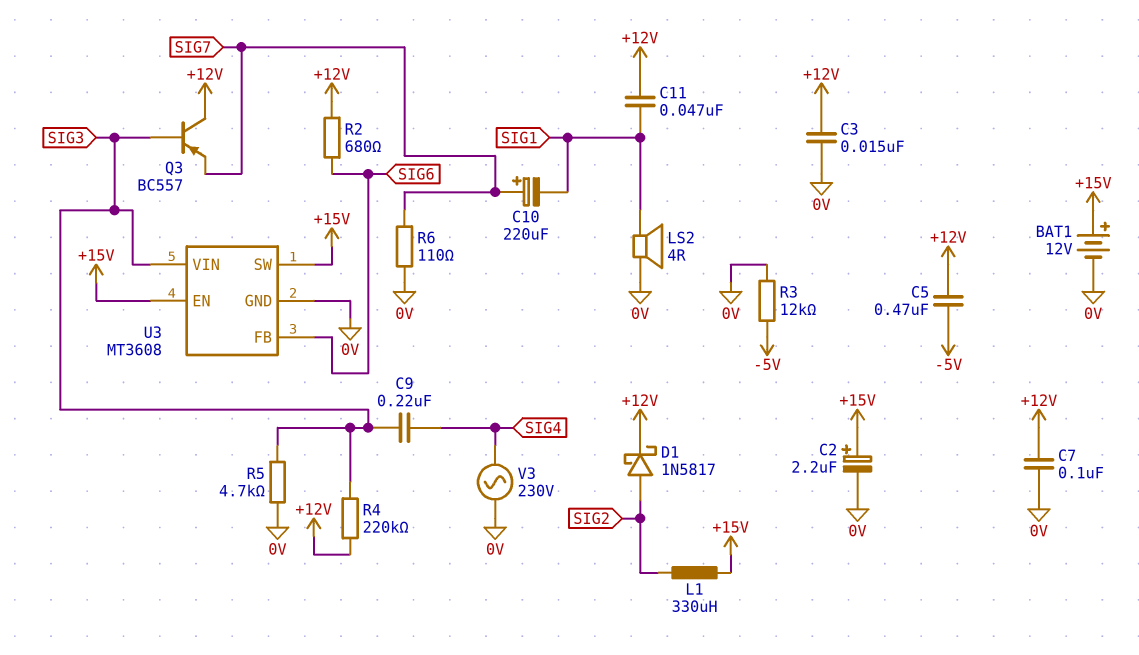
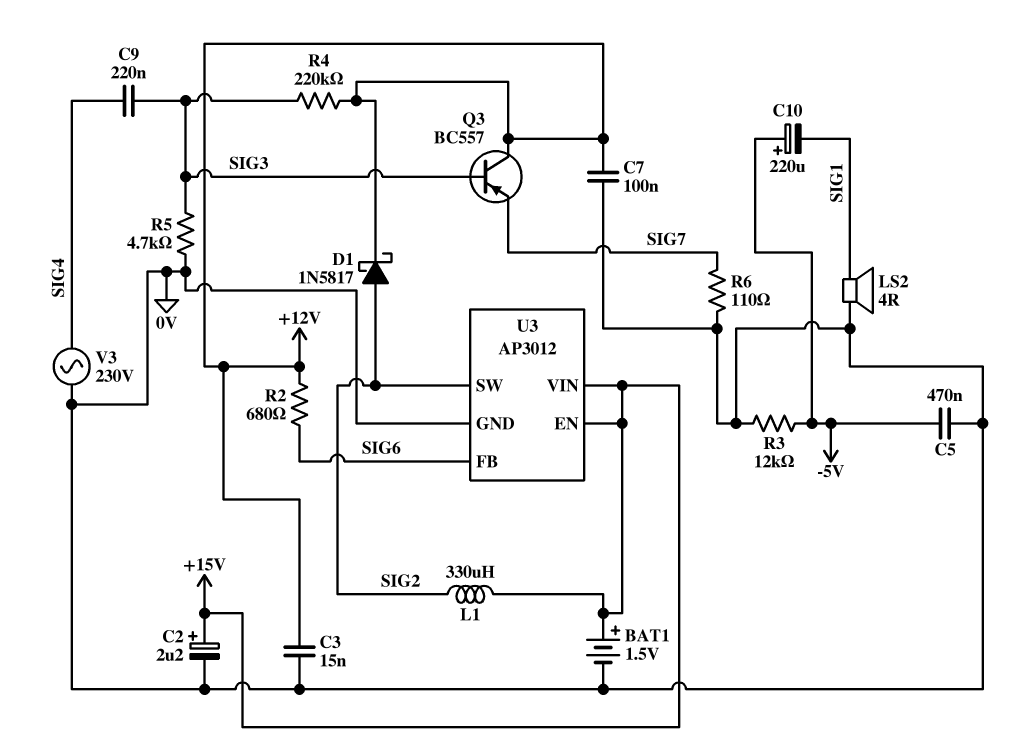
BAT1: 12V (plus +15V, minus 0V) -> 1.5V (plus +15V, minus 0V)
C5: 470nF (+12V, -5V) -> 470nF (-5V, 0V)
C10: 220uF (plus SIG7, minus SIG1) -> 220uF (plus -5V, minus SIG1)
C11: 47nF (+12V, SIG1) -> none
U3: MT3608 -> AP3012
U3 pin SW: +15V -> SIG2
U3 pin VIN: SIG3 -> +15V

